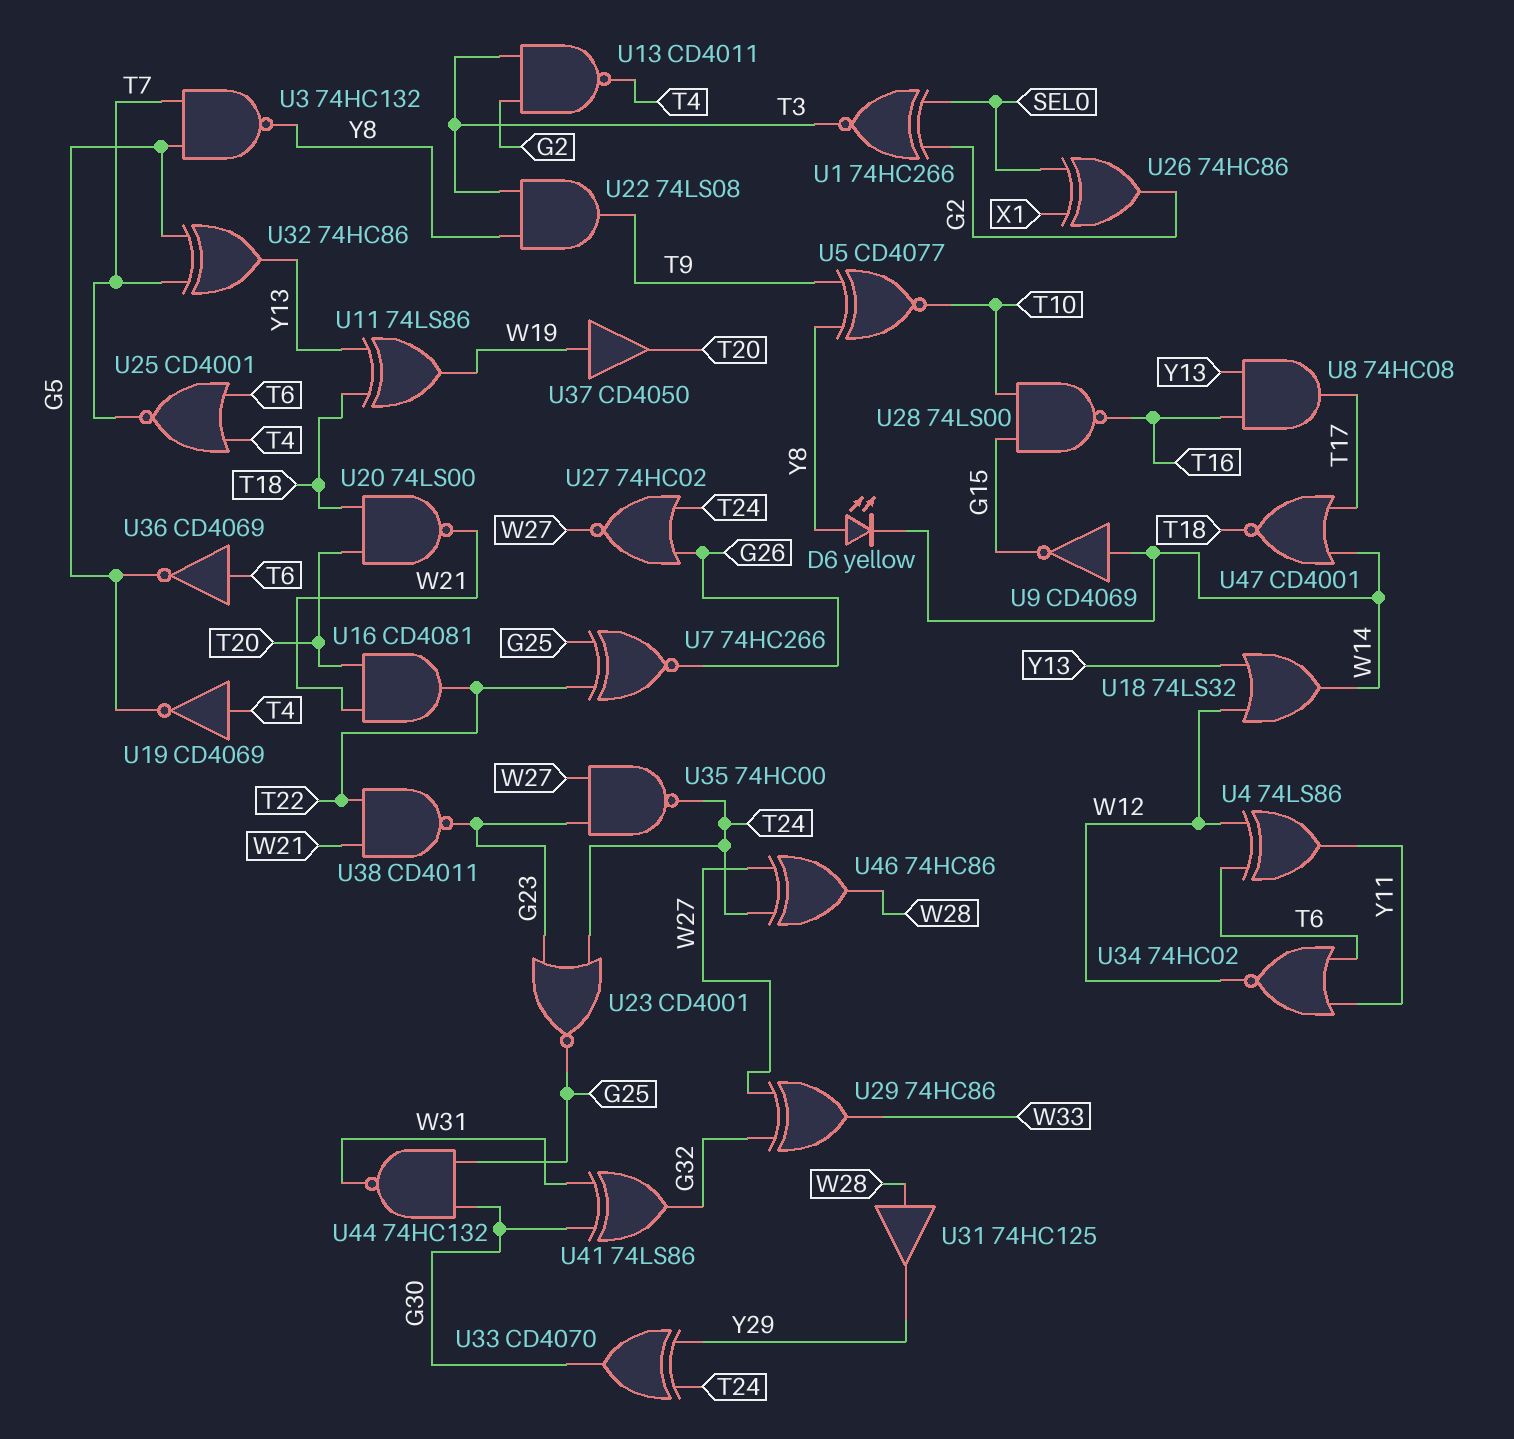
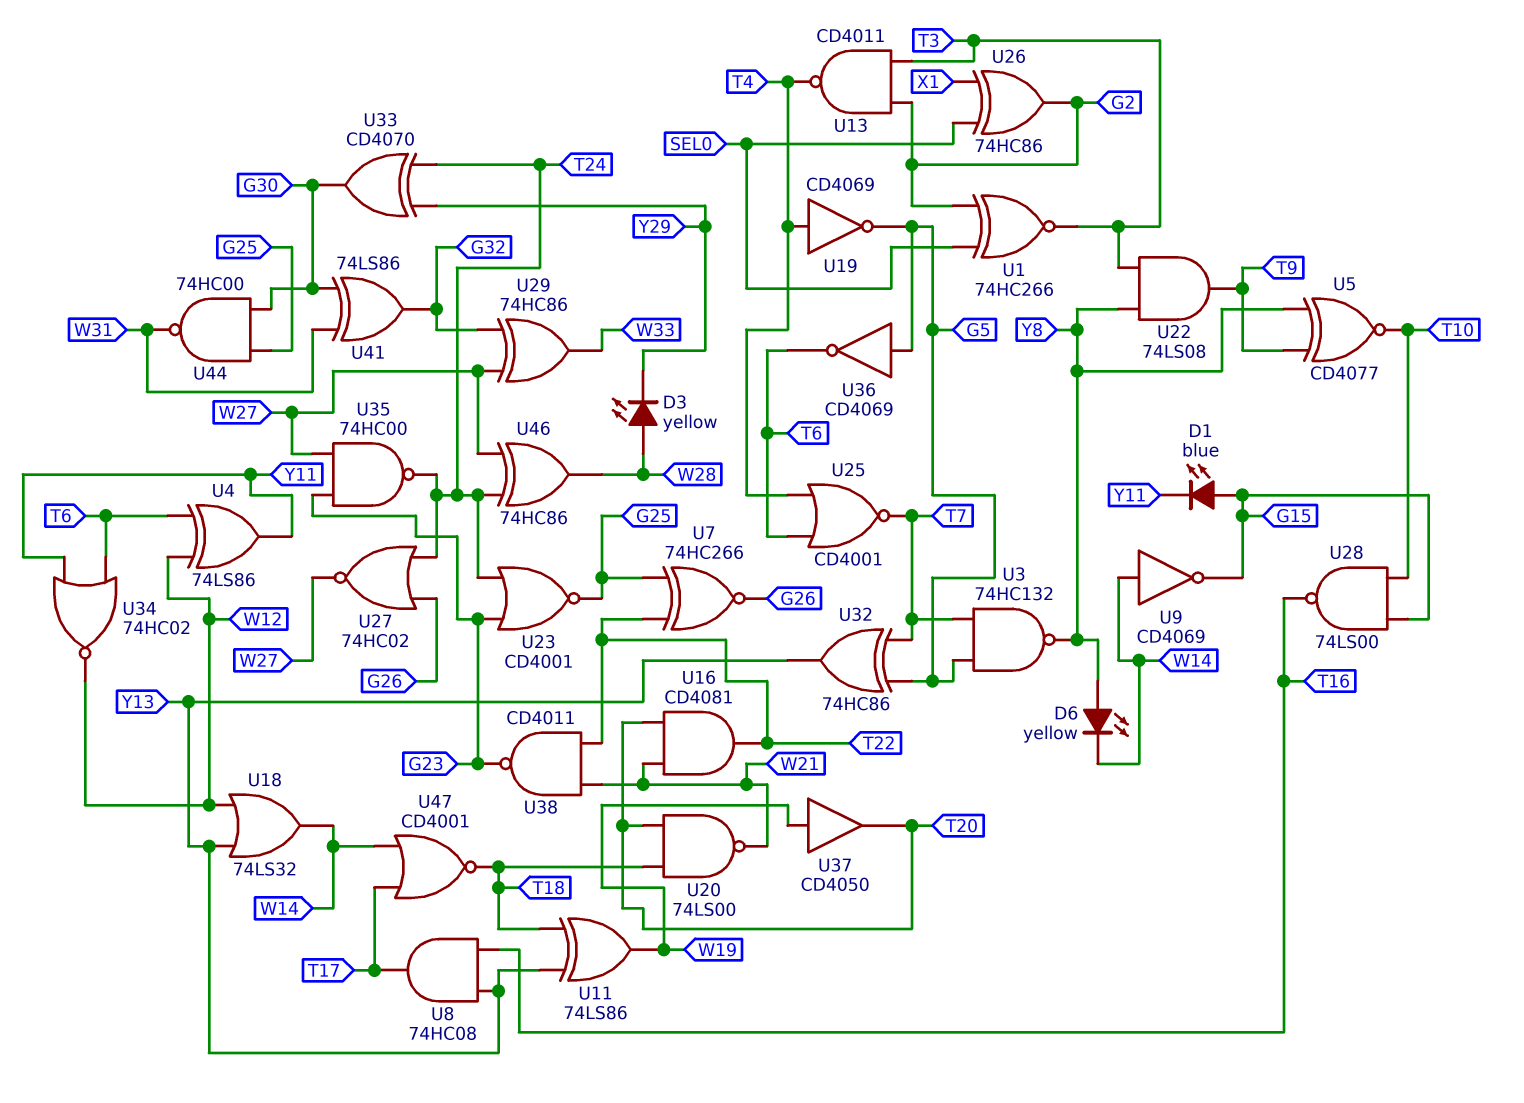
D1: none -> LED blue (A G15, K Y11)
D3: none -> LED yellow (A W28, K Y29)
U31: buffer 74HC125 (in W28, out Y29) -> none
U36: NOT CD4069 (in T6, out G5) -> NOT CD4069 (in G5, out T6)
U44: NAND 74HC132 (in G25, in G30, out W31) -> NAND 74HC00 (in G25, in G30, out W31)

